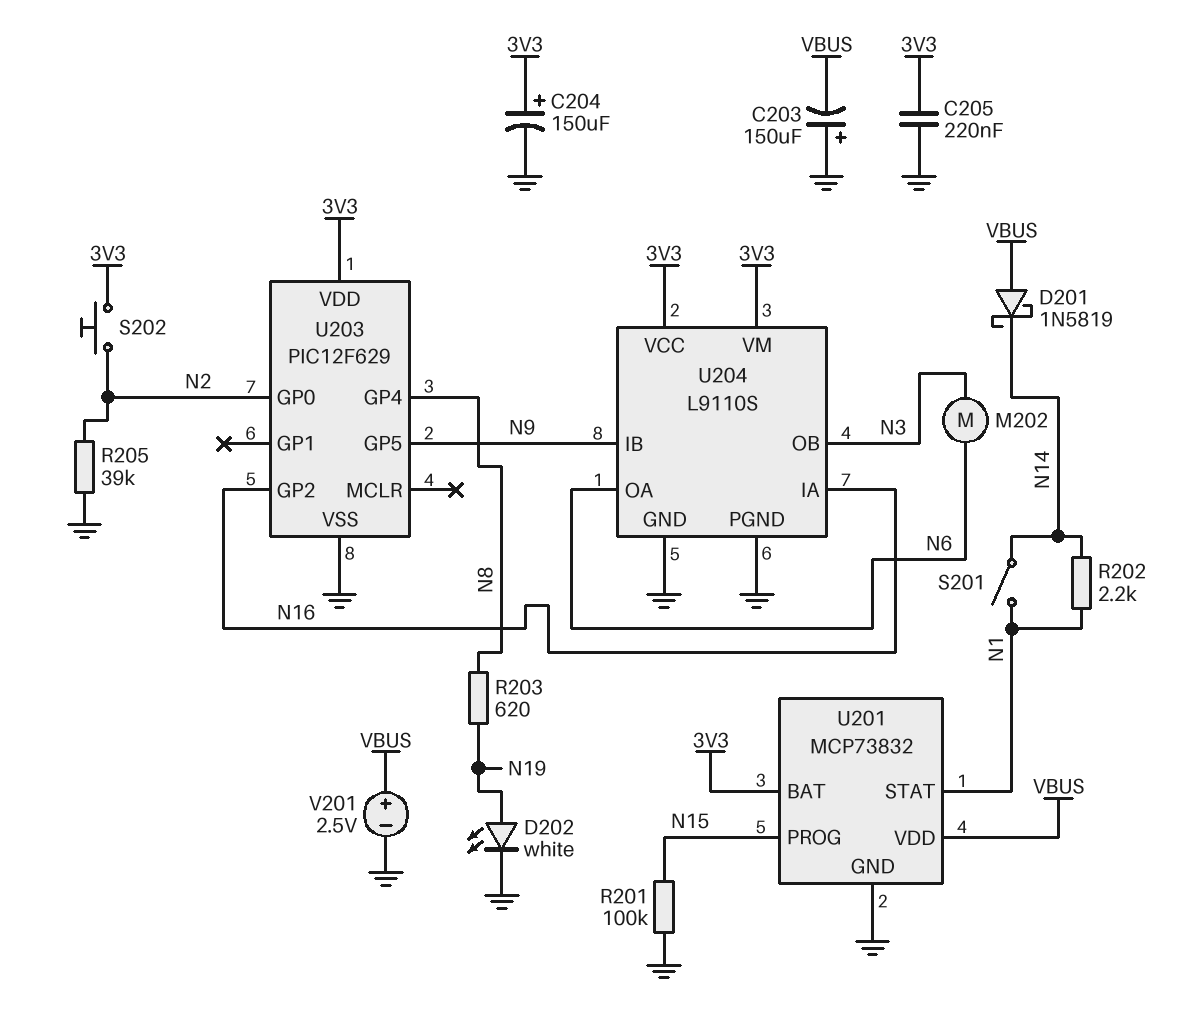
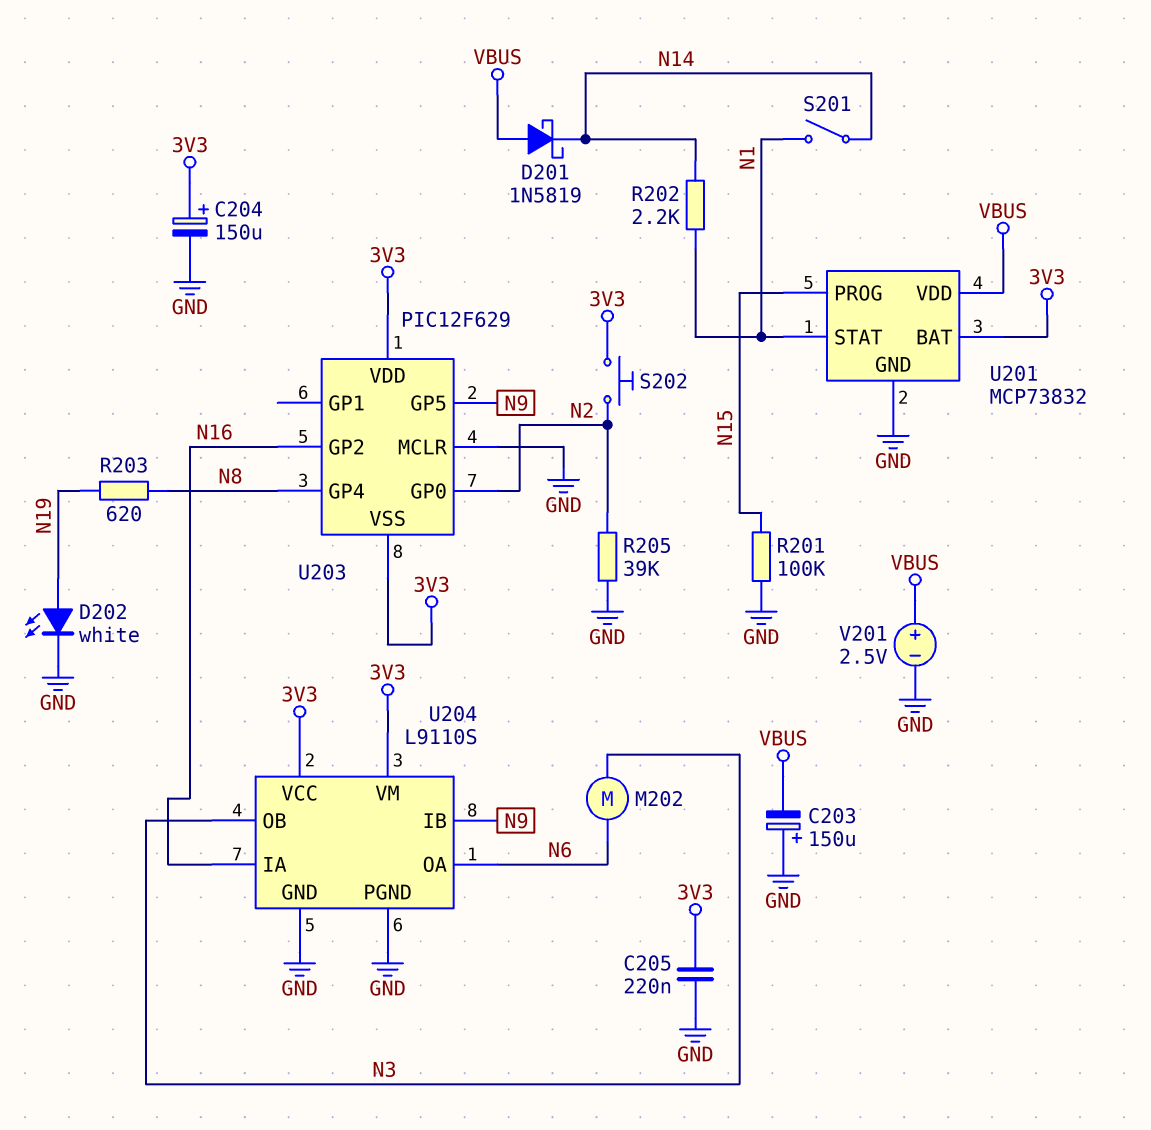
U203 pin MCLR: none -> GND
U203 pin VSS: GND -> 3V3

